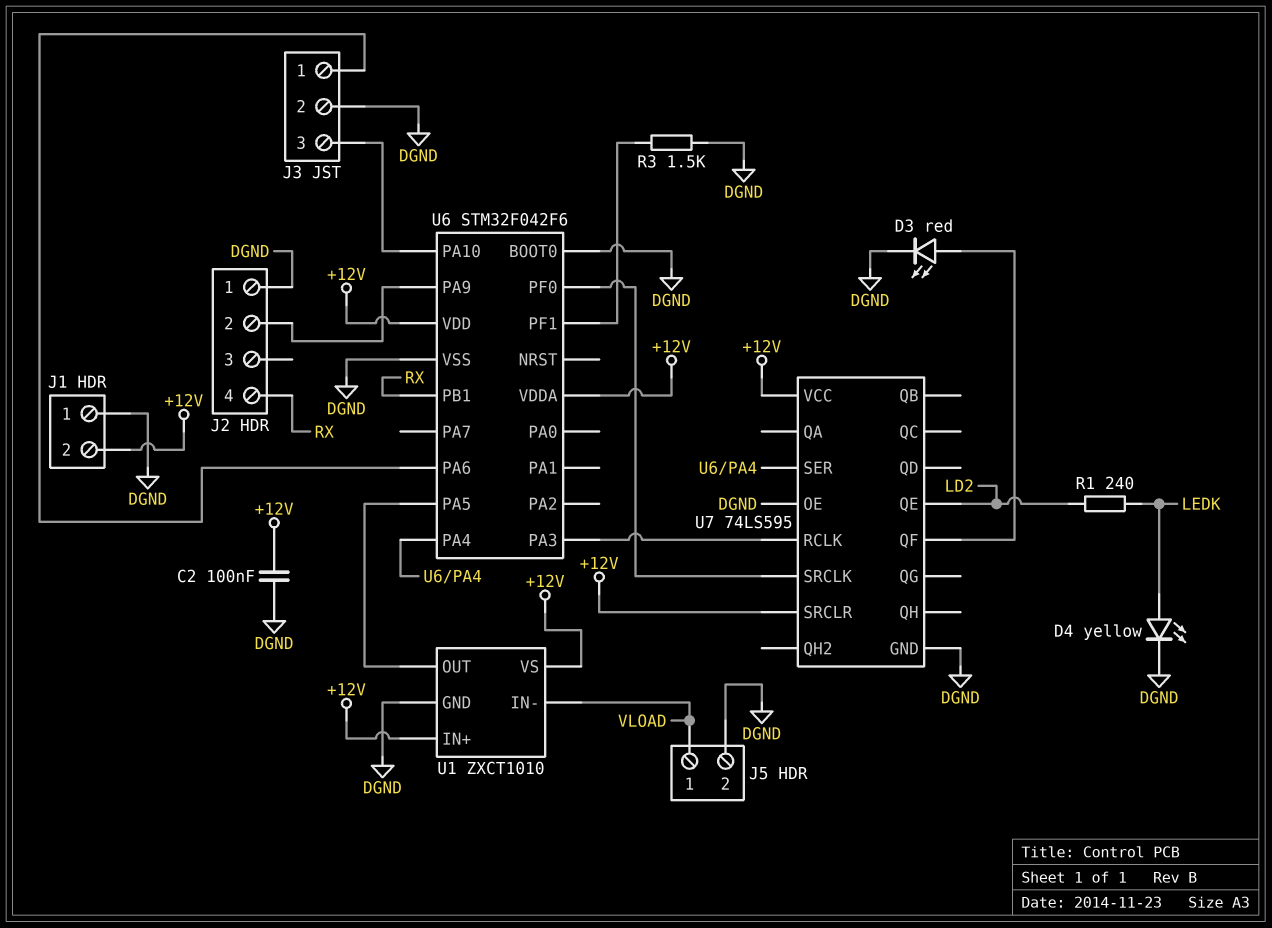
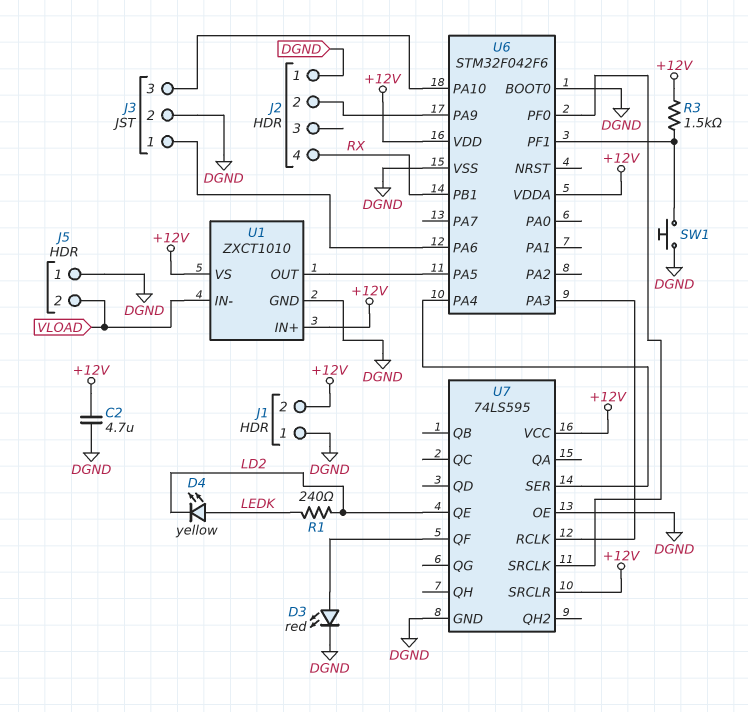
C2: 100nF (+12V, DGND) -> 4.7uF (+12V, DGND)
D4: LED yellow (A LEDK, K DGND) -> LED yellow (A LEDK, K LD2)
J5 pin 1: VLOAD -> DGND
J5 pin 2: DGND -> VLOAD
R3: 1.5k (DGND, U6/PF1) -> 1.5k (+12V, U6/PF1)
SW1: none -> button (DGND, U6/PF1)

